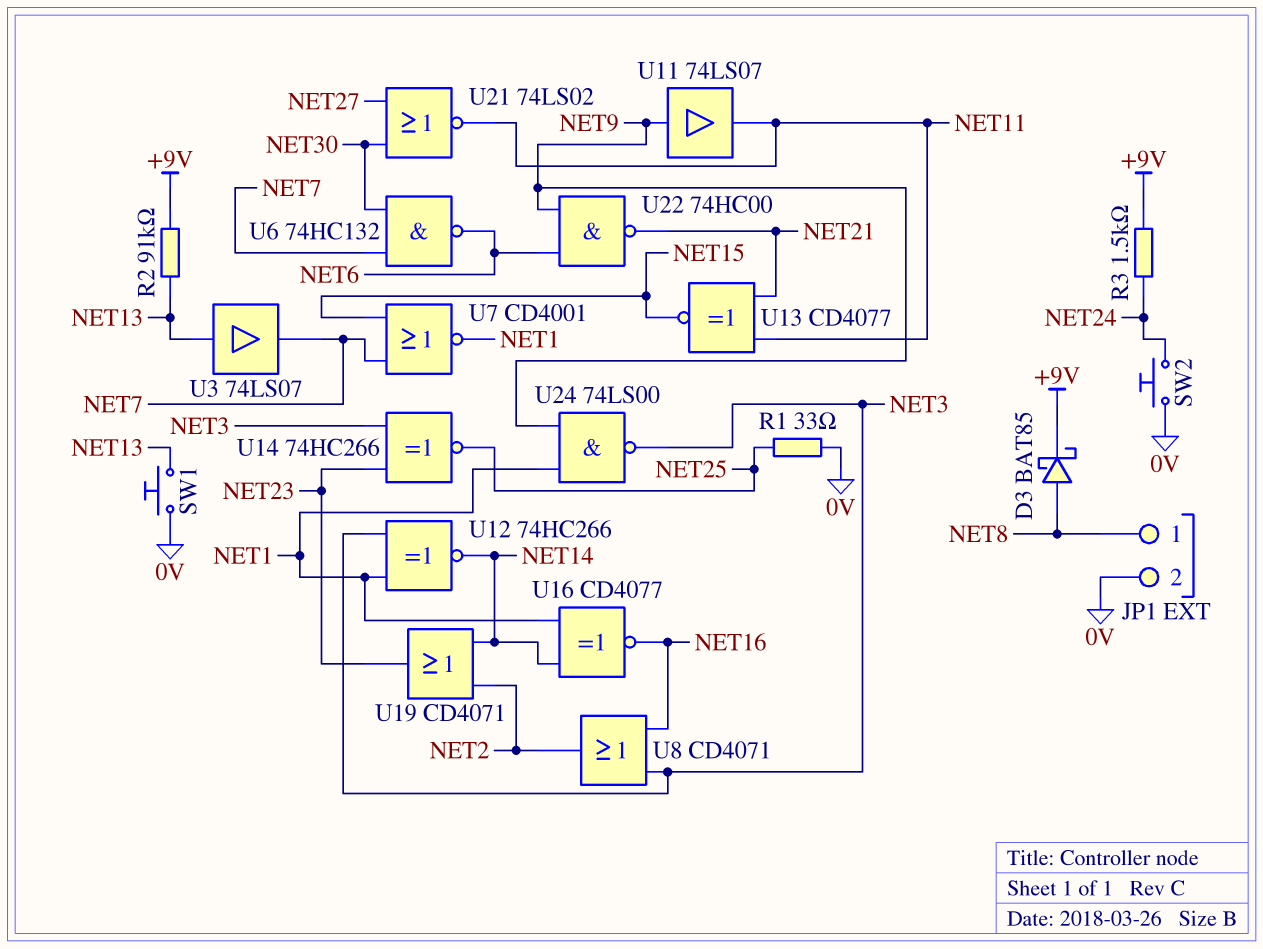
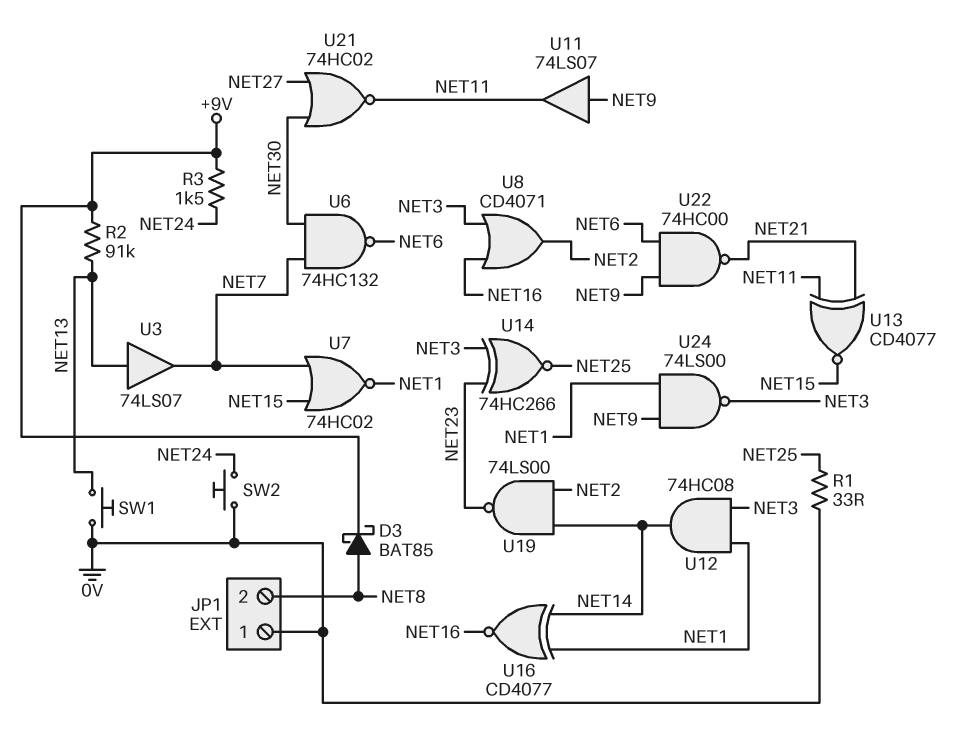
JP1 pin 1: NET8 -> 0V
JP1 pin 2: 0V -> NET8
U7: NOR CD4001 (in NET7, in NET15, out NET1) -> NOR 74HC02 (in NET7, in NET15, out NET1)
U12: XNOR 74HC266 (in NET1, in NET3, out NET14) -> AND 74HC08 (in NET1, in NET3, out NET14)
U19: OR CD4071 (in NET2, in NET14, out NET23) -> NAND 74LS00 (in NET2, in NET14, out NET23)
U21: NOR 74LS02 (in NET27, in NET30, out NET11) -> NOR 74HC02 (in NET27, in NET30, out NET11)

